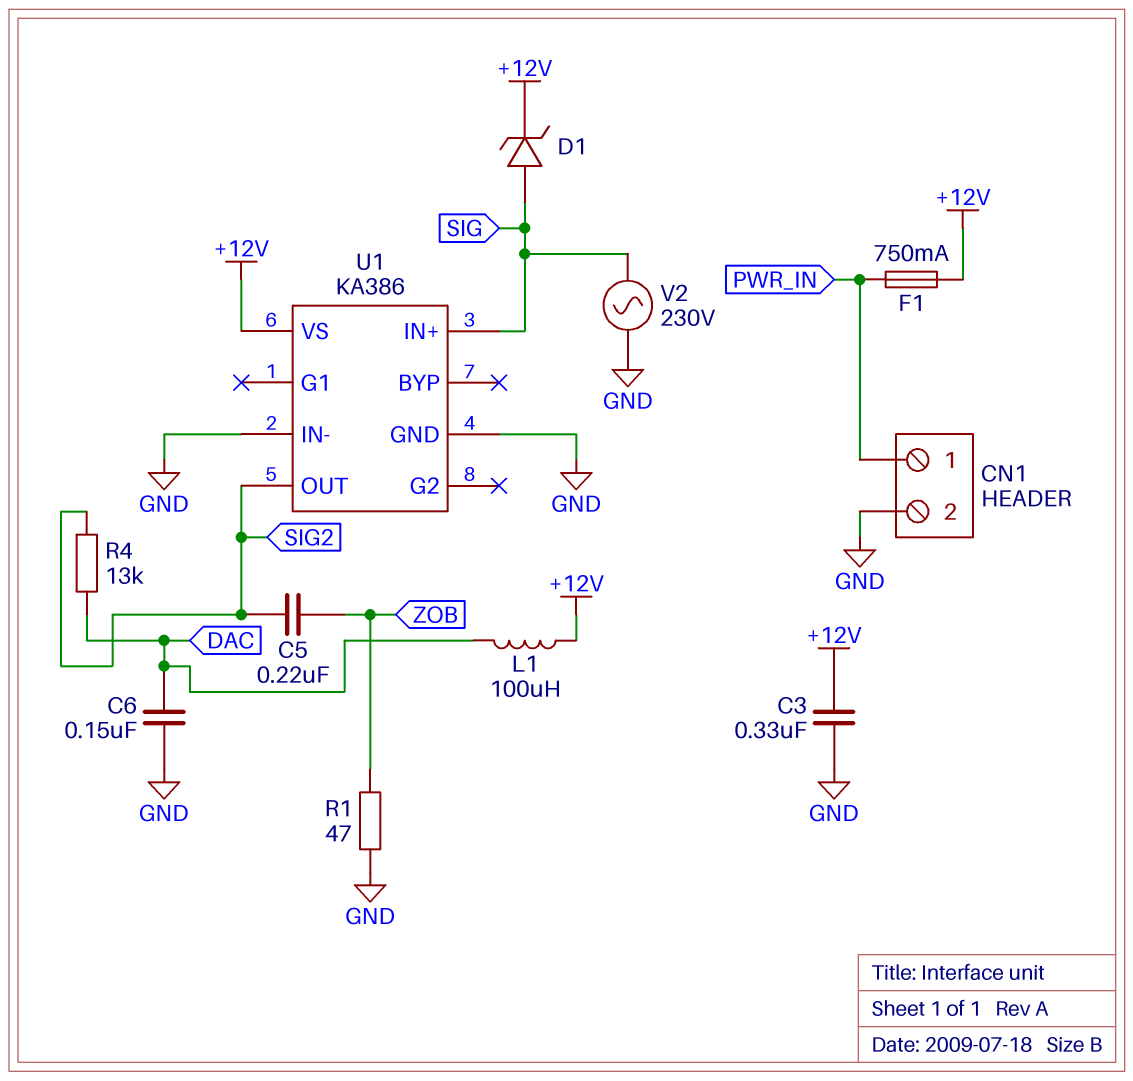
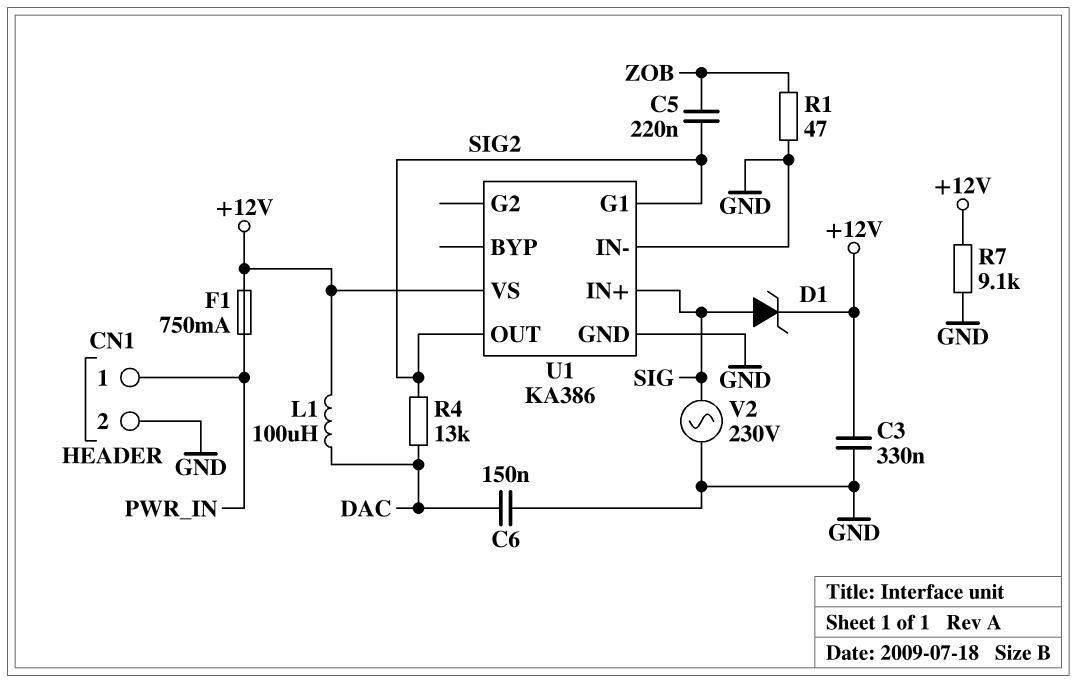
R7: none -> 9.1k (+12V, GND)
U1 pin G1: none -> SIG2

